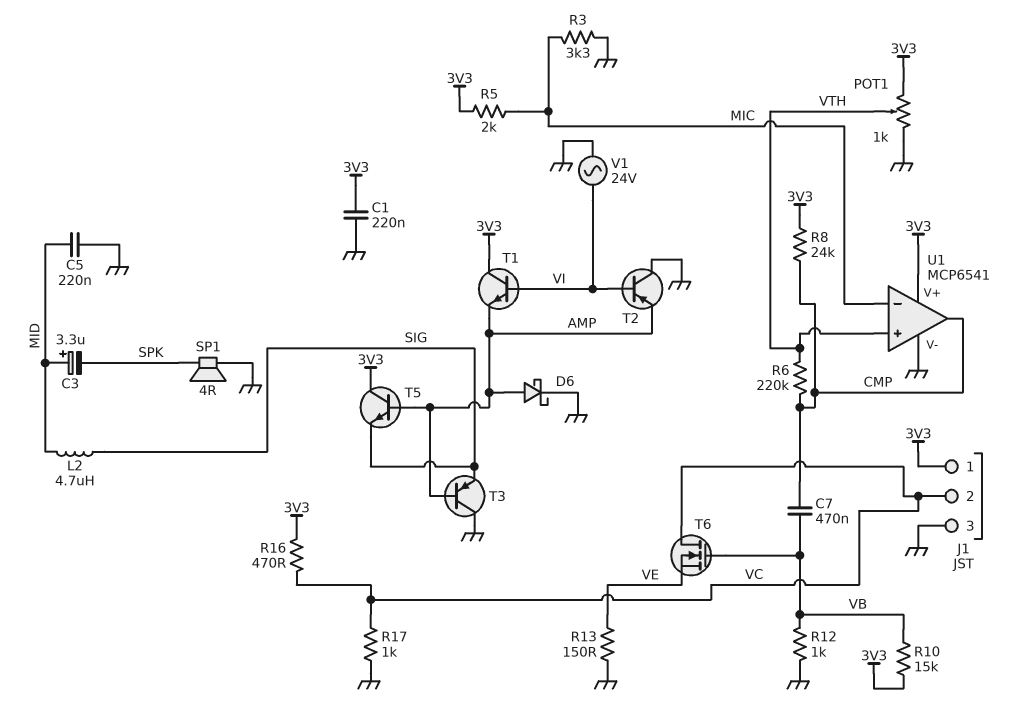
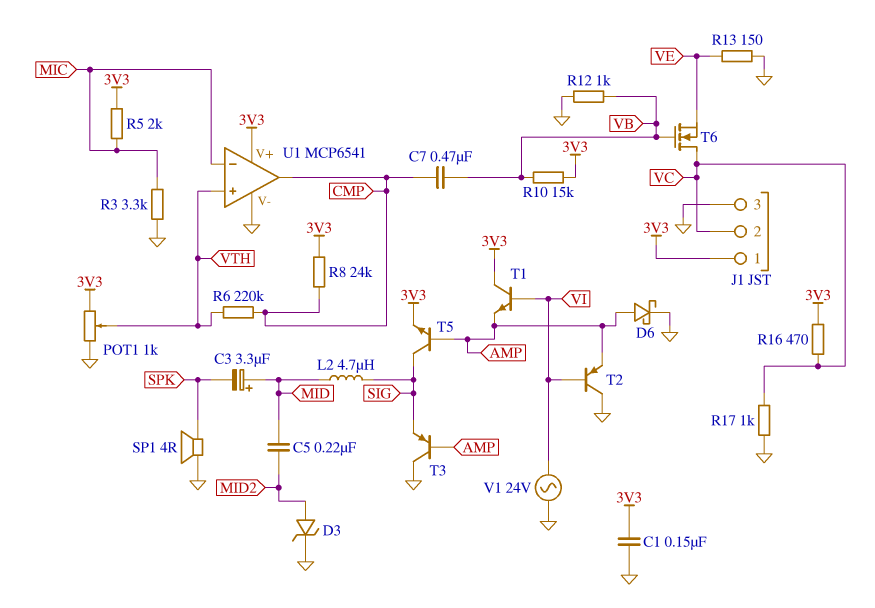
C1: 220nF (3V3, GND) -> 150nF (3V3, GND)
C5: 220nF (GND, MID) -> 220nF (MID, MID2)
D3: none -> zener (A MID2, K GND)
T5: NPN (B AMP, C 3V3, E SIG) -> NPN (B AMP, C SIG, E 3V3)

